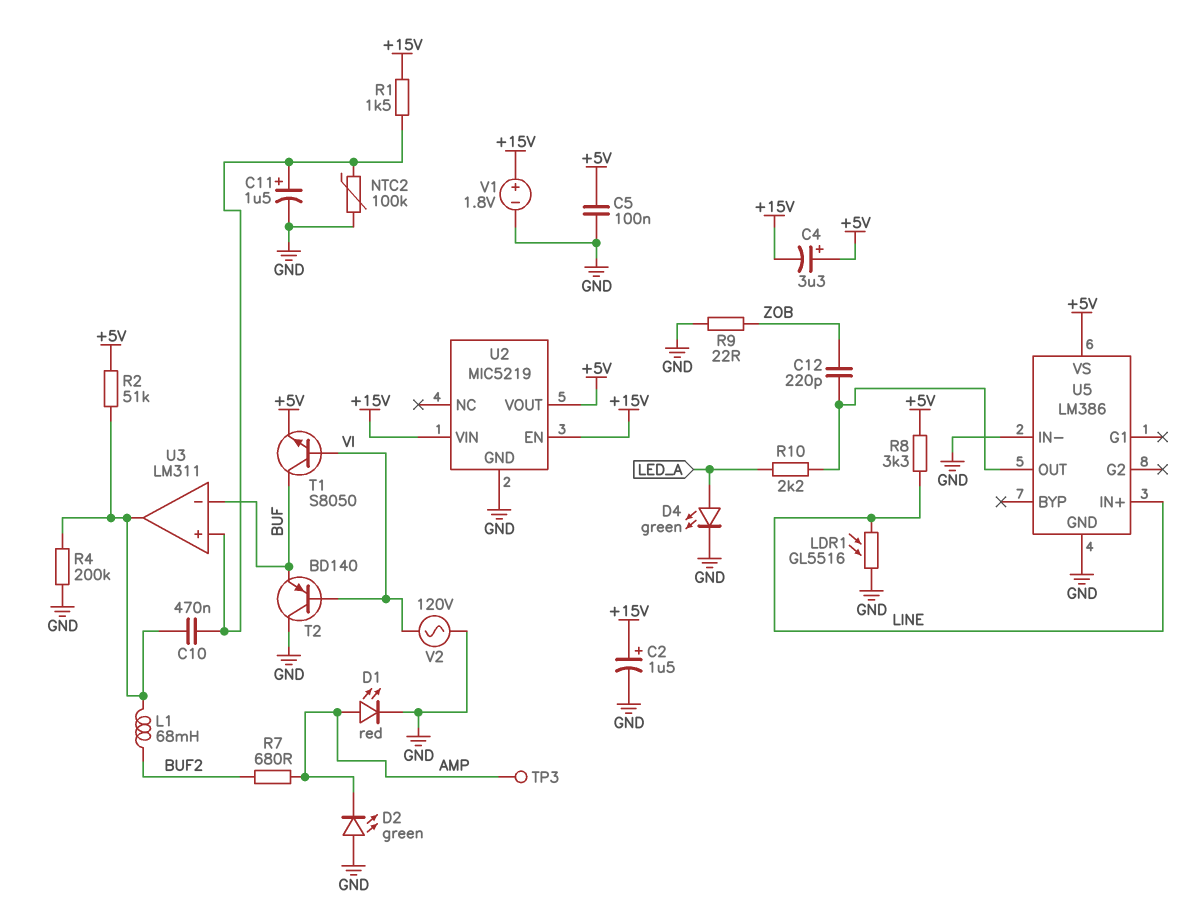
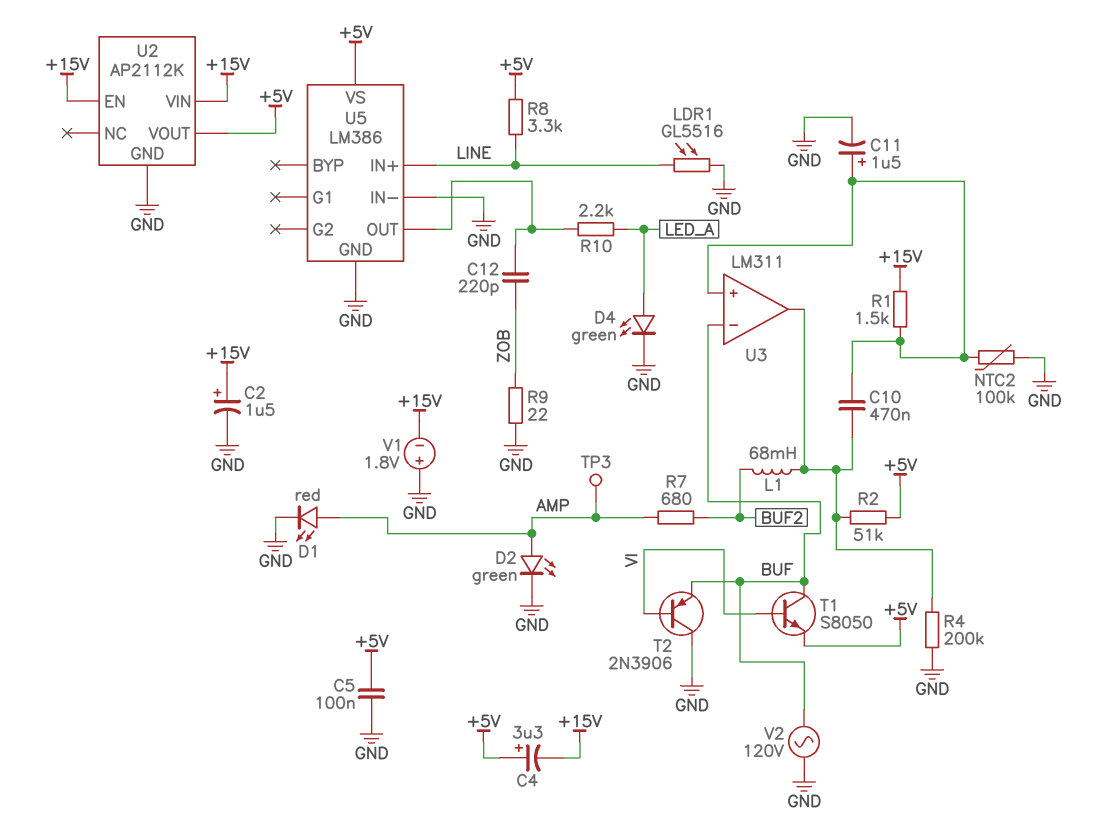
D2: LED green (A GND, K AMP) -> LED green (A AMP, K GND)
T2: PNP BD140 (B VI, C GND, E BUF) -> PNP 2N3906 (B VI, C GND, E BUF)
U2: MIC5219 -> AP2112K
V1: 1.8V (plus +15V, minus GND) -> 1.8V (plus GND, minus +15V)
V2: AC 120V (GND, VI) -> AC 120V (BUF, GND)

